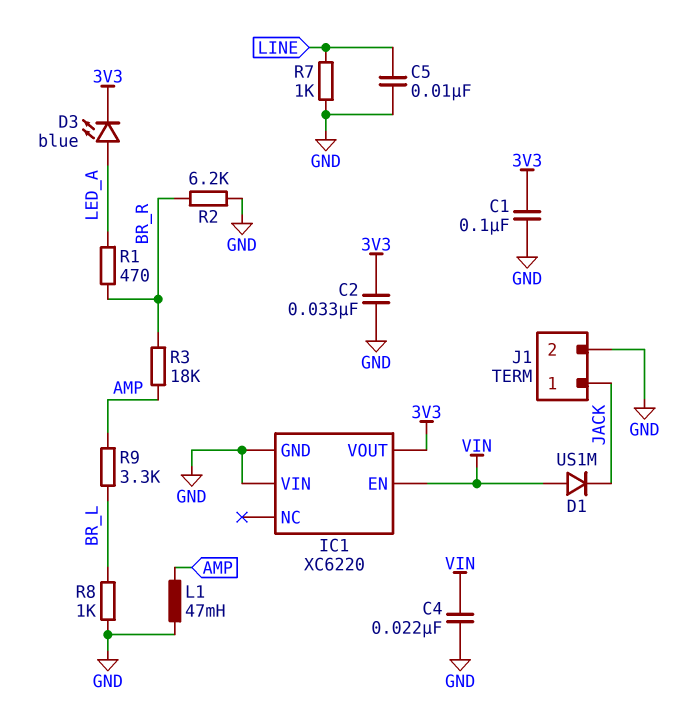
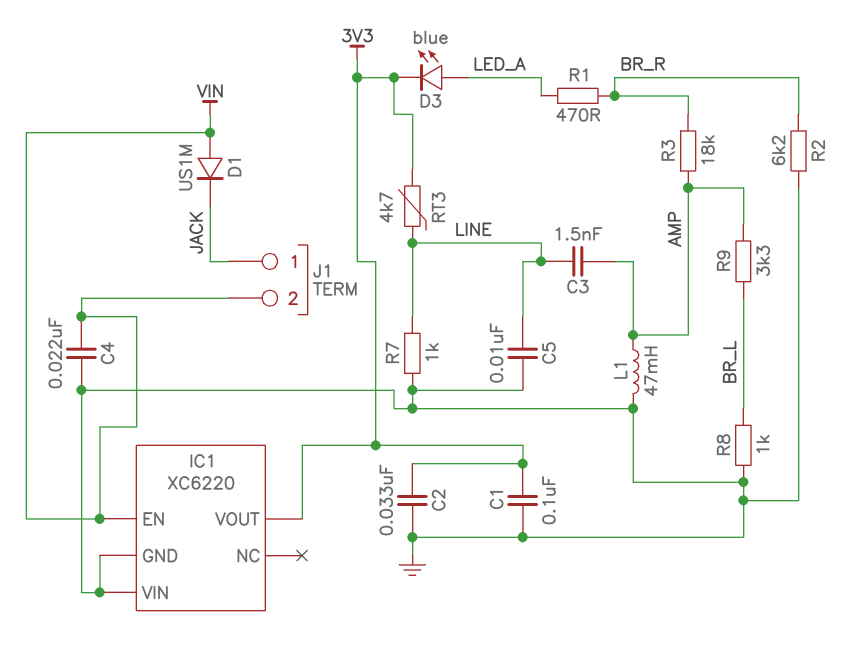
C3: none -> 1.5nF (AMP, LINE)
J1 pin 2: GND -> VIN
RT3: none -> 4.7k (3V3, LINE)

